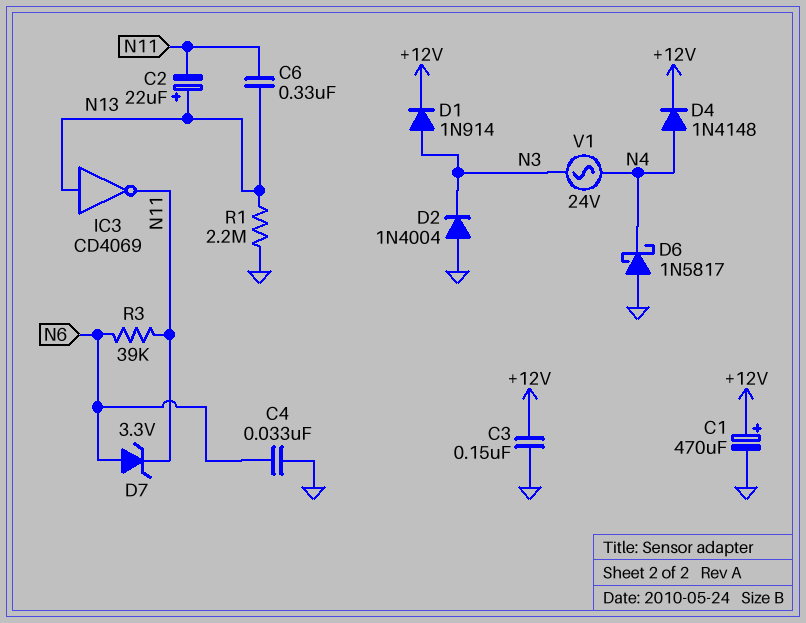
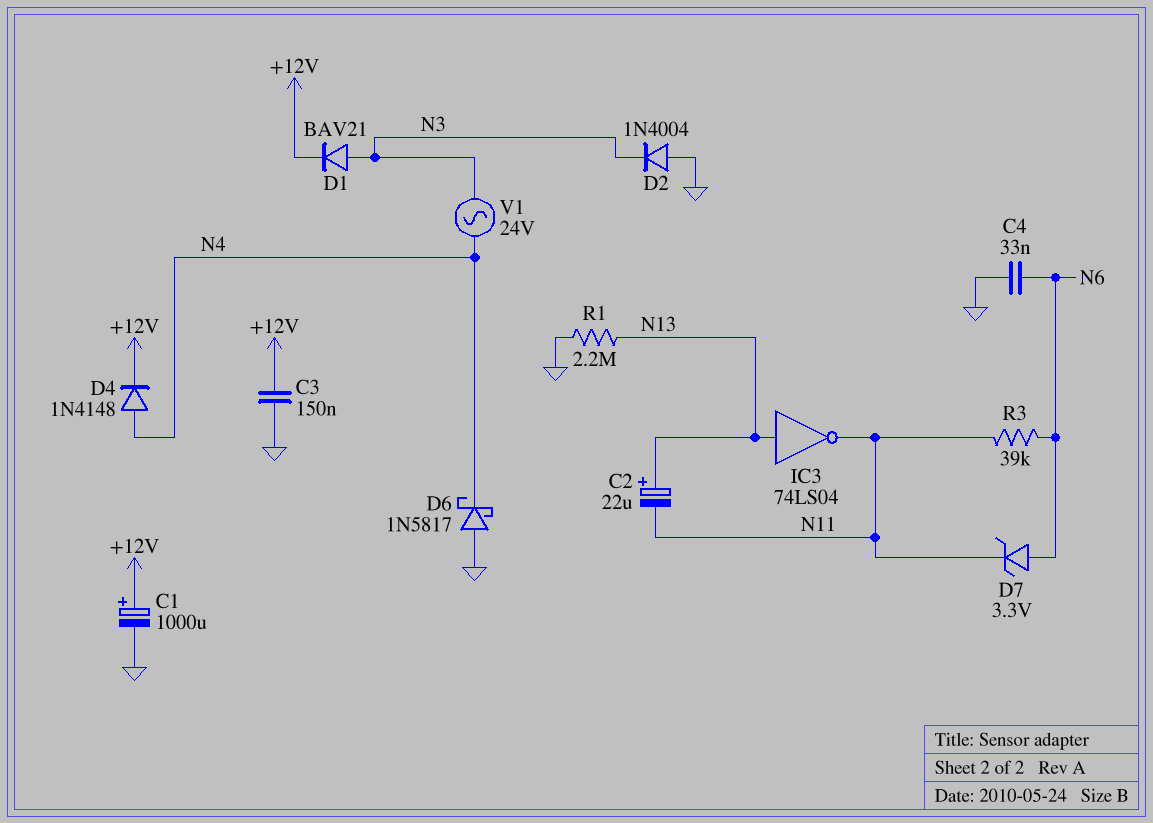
C1: 470uF (plus +12V, minus GND) -> 1000uF (plus +12V, minus GND)
C6: 330nF (N11, N13) -> none
D1: diode 1N914 (A N3, K +12V) -> diode BAV21 (A N3, K +12V)
IC3: NOT CD4069 (in N13, out N11) -> NOT 74LS04 (in N13, out N11)

